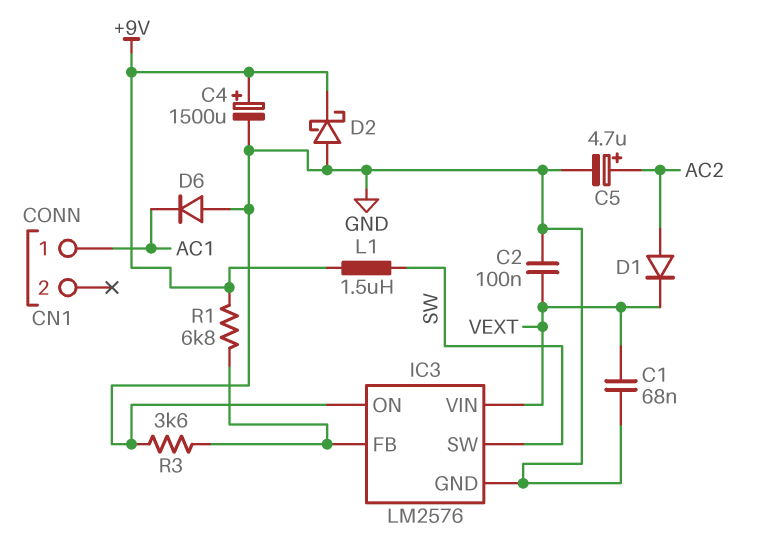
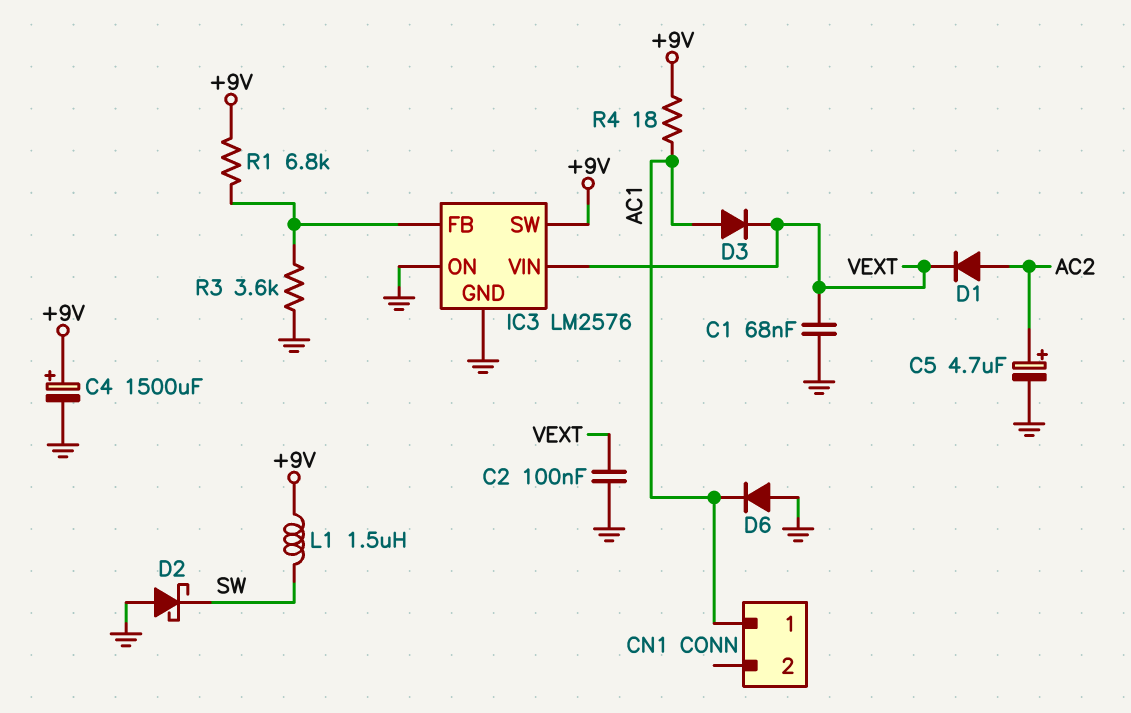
D2: schottky (A GND, K +9V) -> schottky (A GND, K SW)
D3: none -> diode (A AC1, K VEXT)
IC3 pin SW: SW -> +9V
R4: none -> 18 (+9V, AC1)

